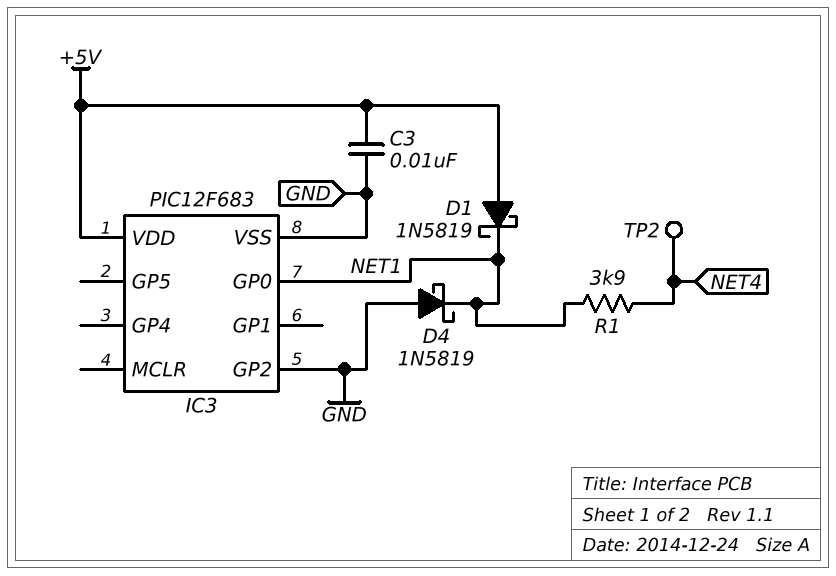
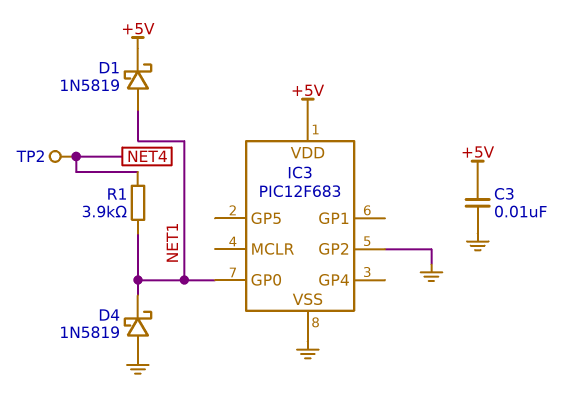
D1: schottky 1N5819 (A +5V, K NET1) -> schottky 1N5819 (A NET1, K +5V)

